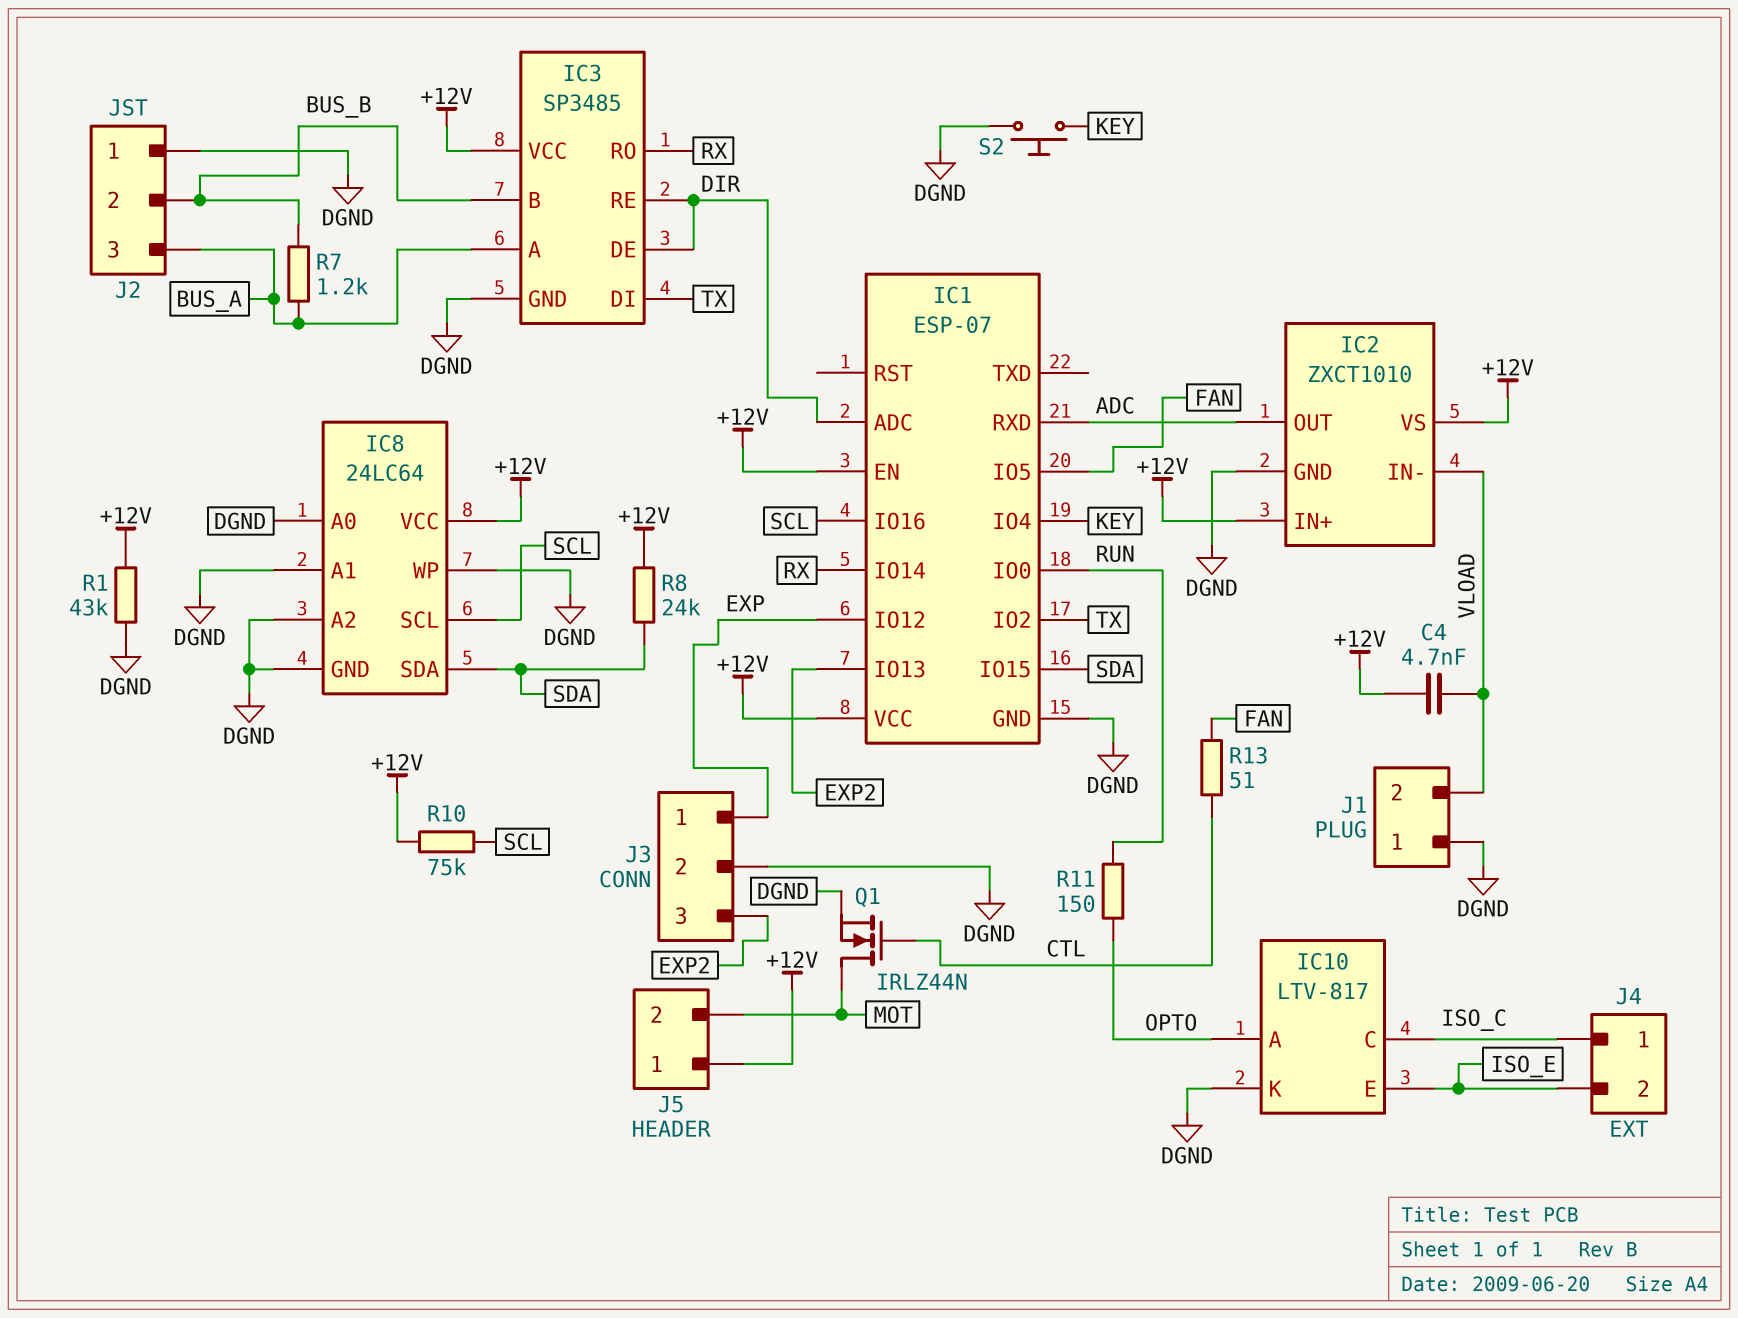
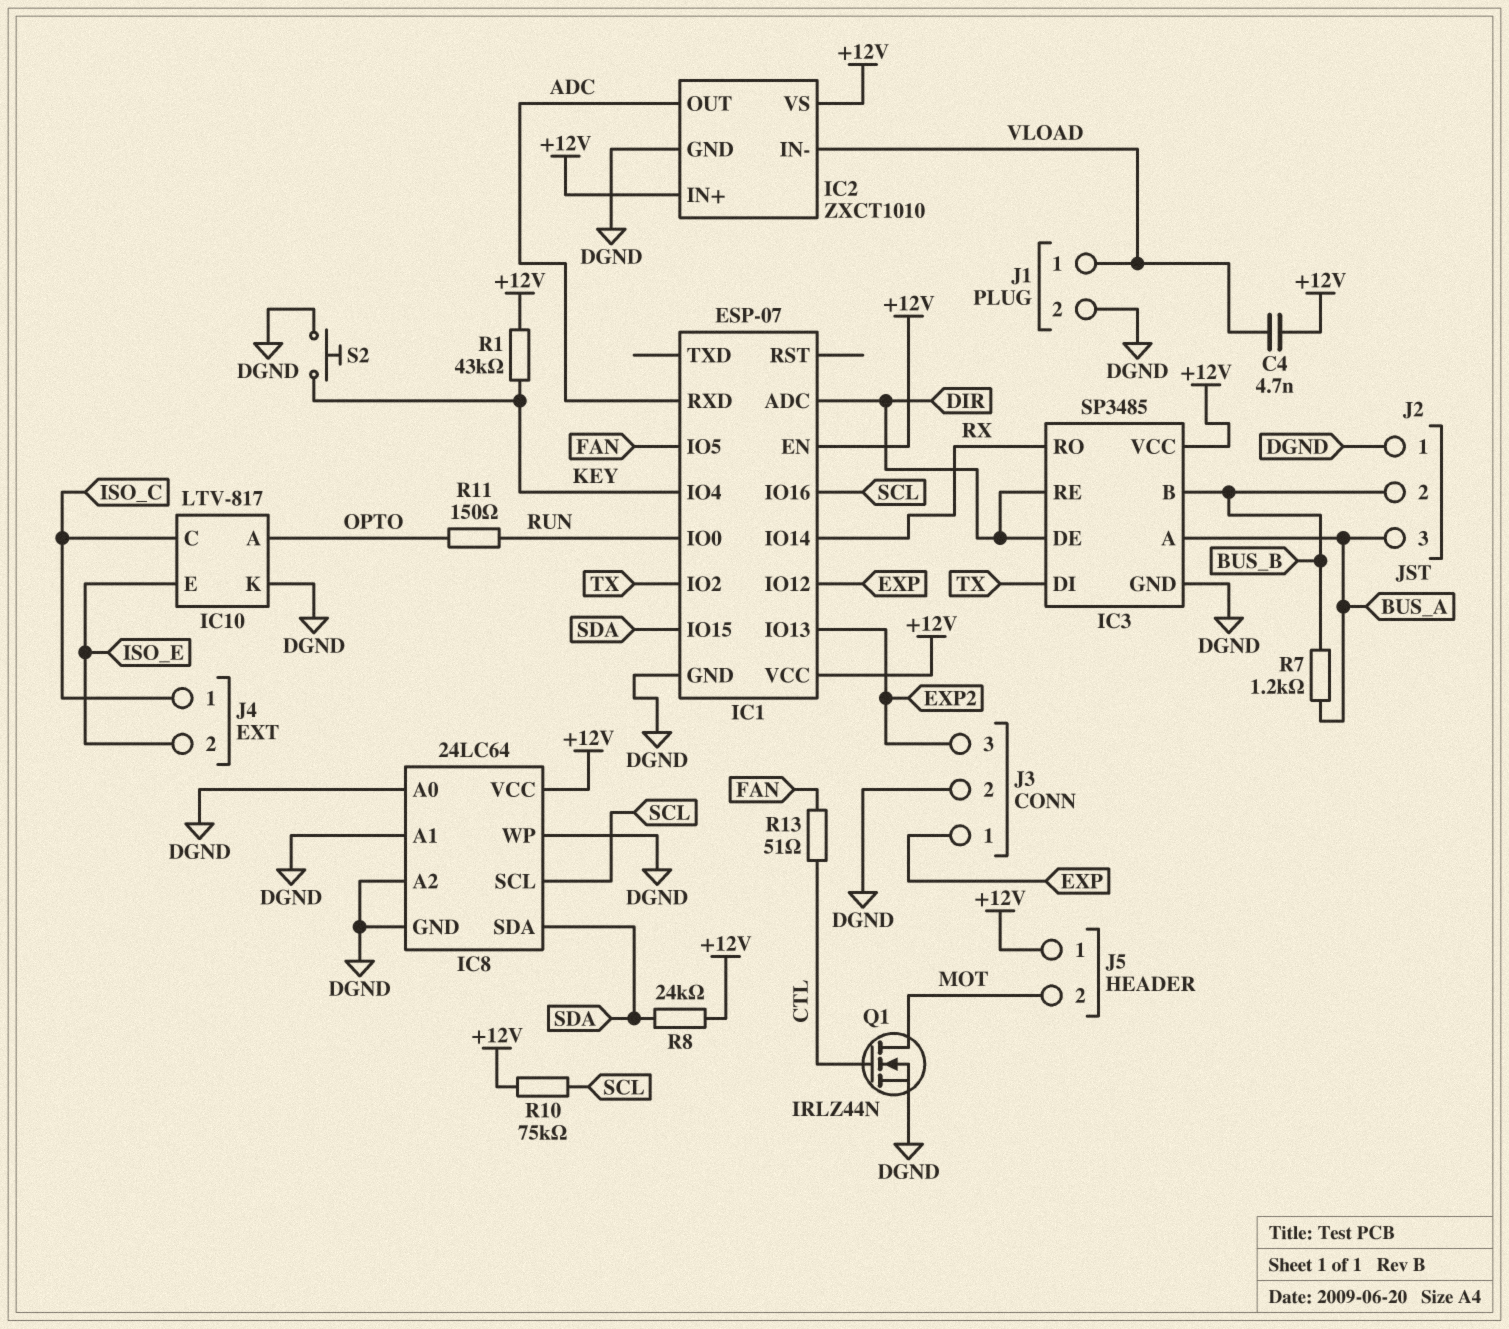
J1 pin 1: DGND -> VLOAD
J1 pin 2: VLOAD -> DGND
R1: 43k (+12V, DGND) -> 43k (+12V, KEY)

